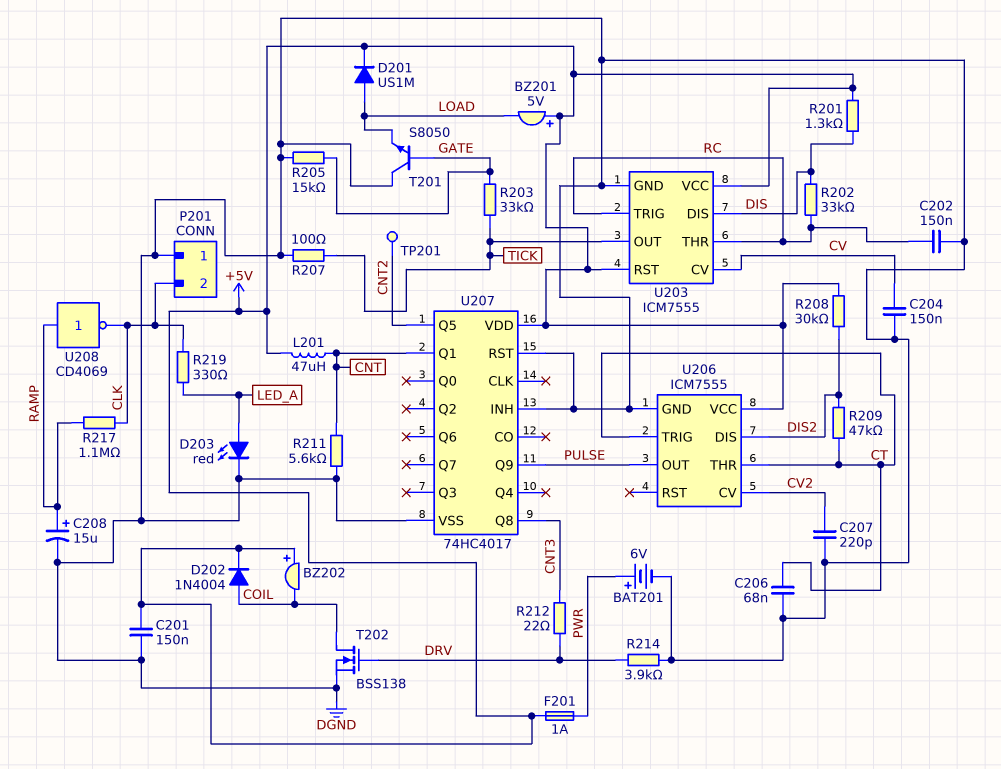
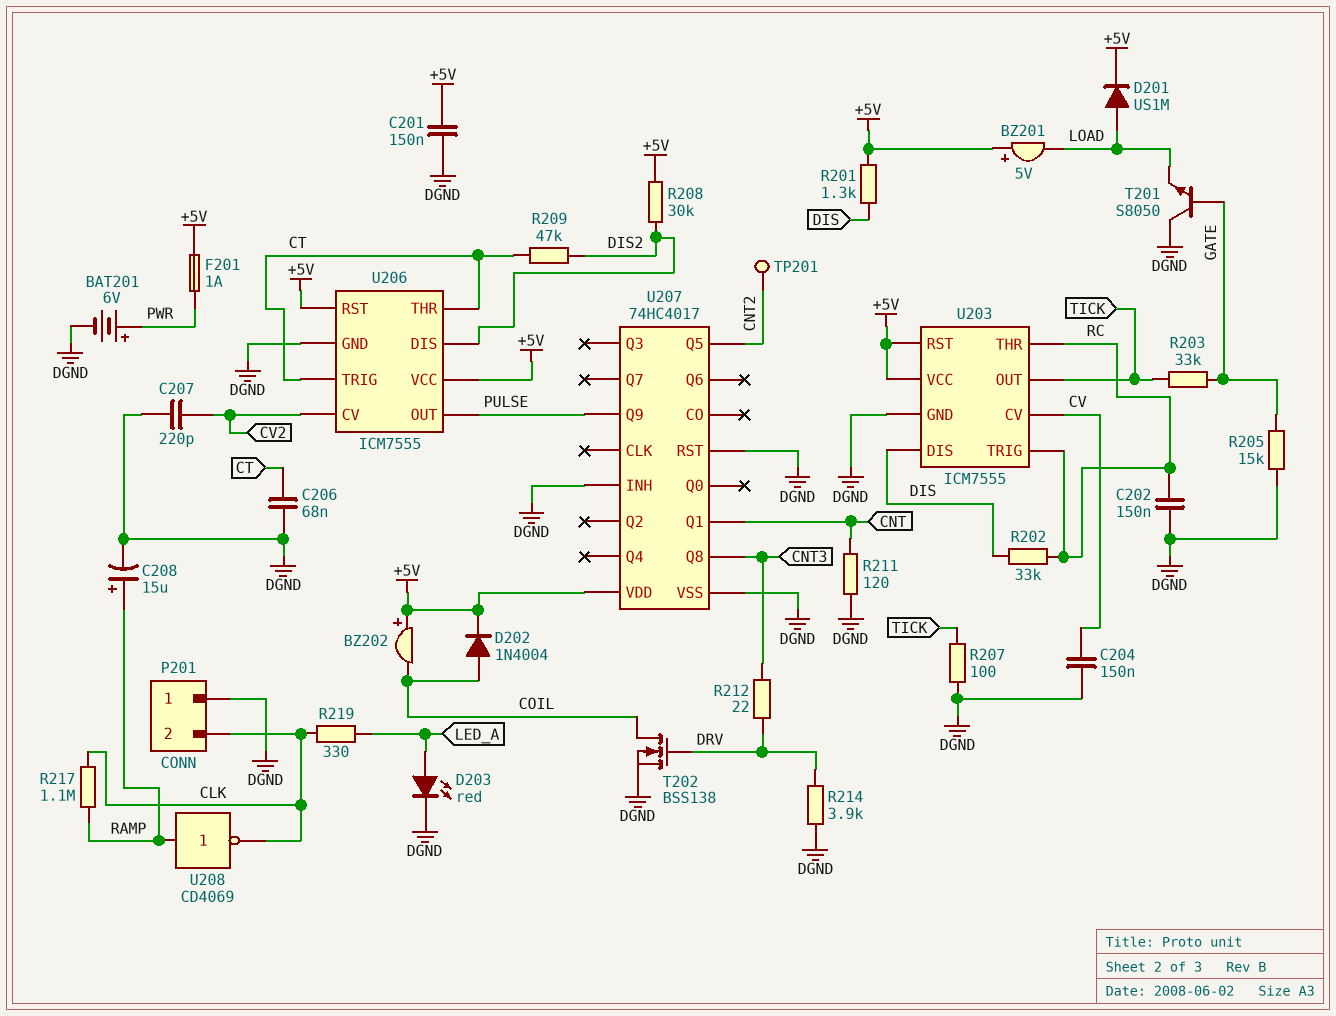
L201: 47uH (+5V, CNT) -> none
R211: 5.6k (CNT, DGND) -> 120 (CNT, DGND)
U206 pin RST: none -> +5V

